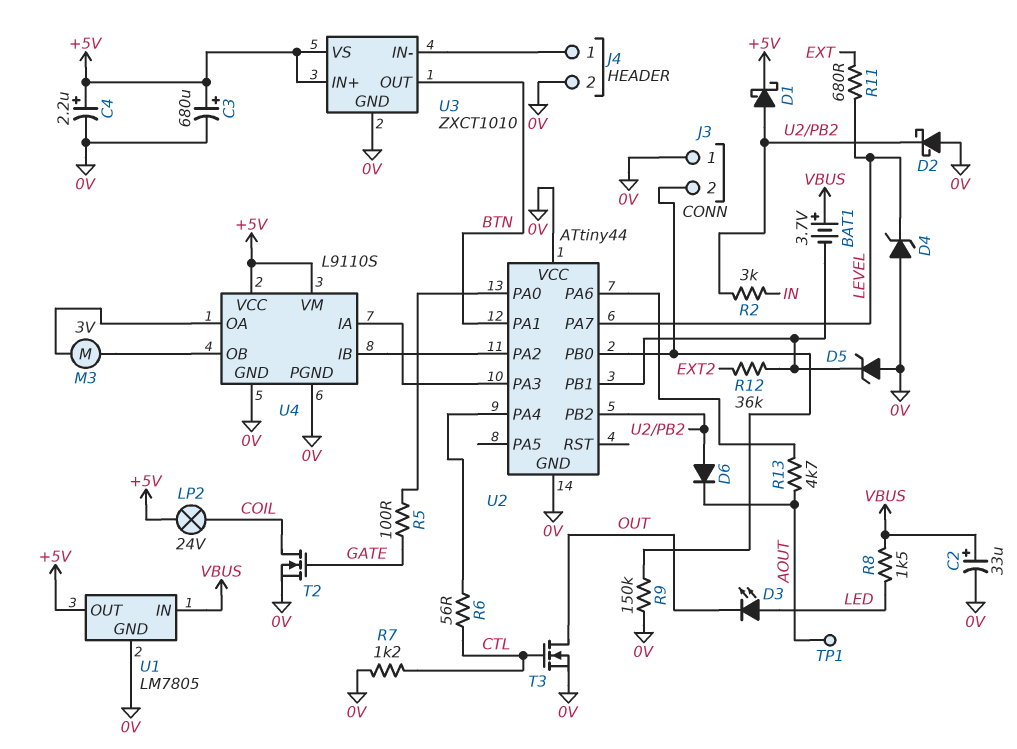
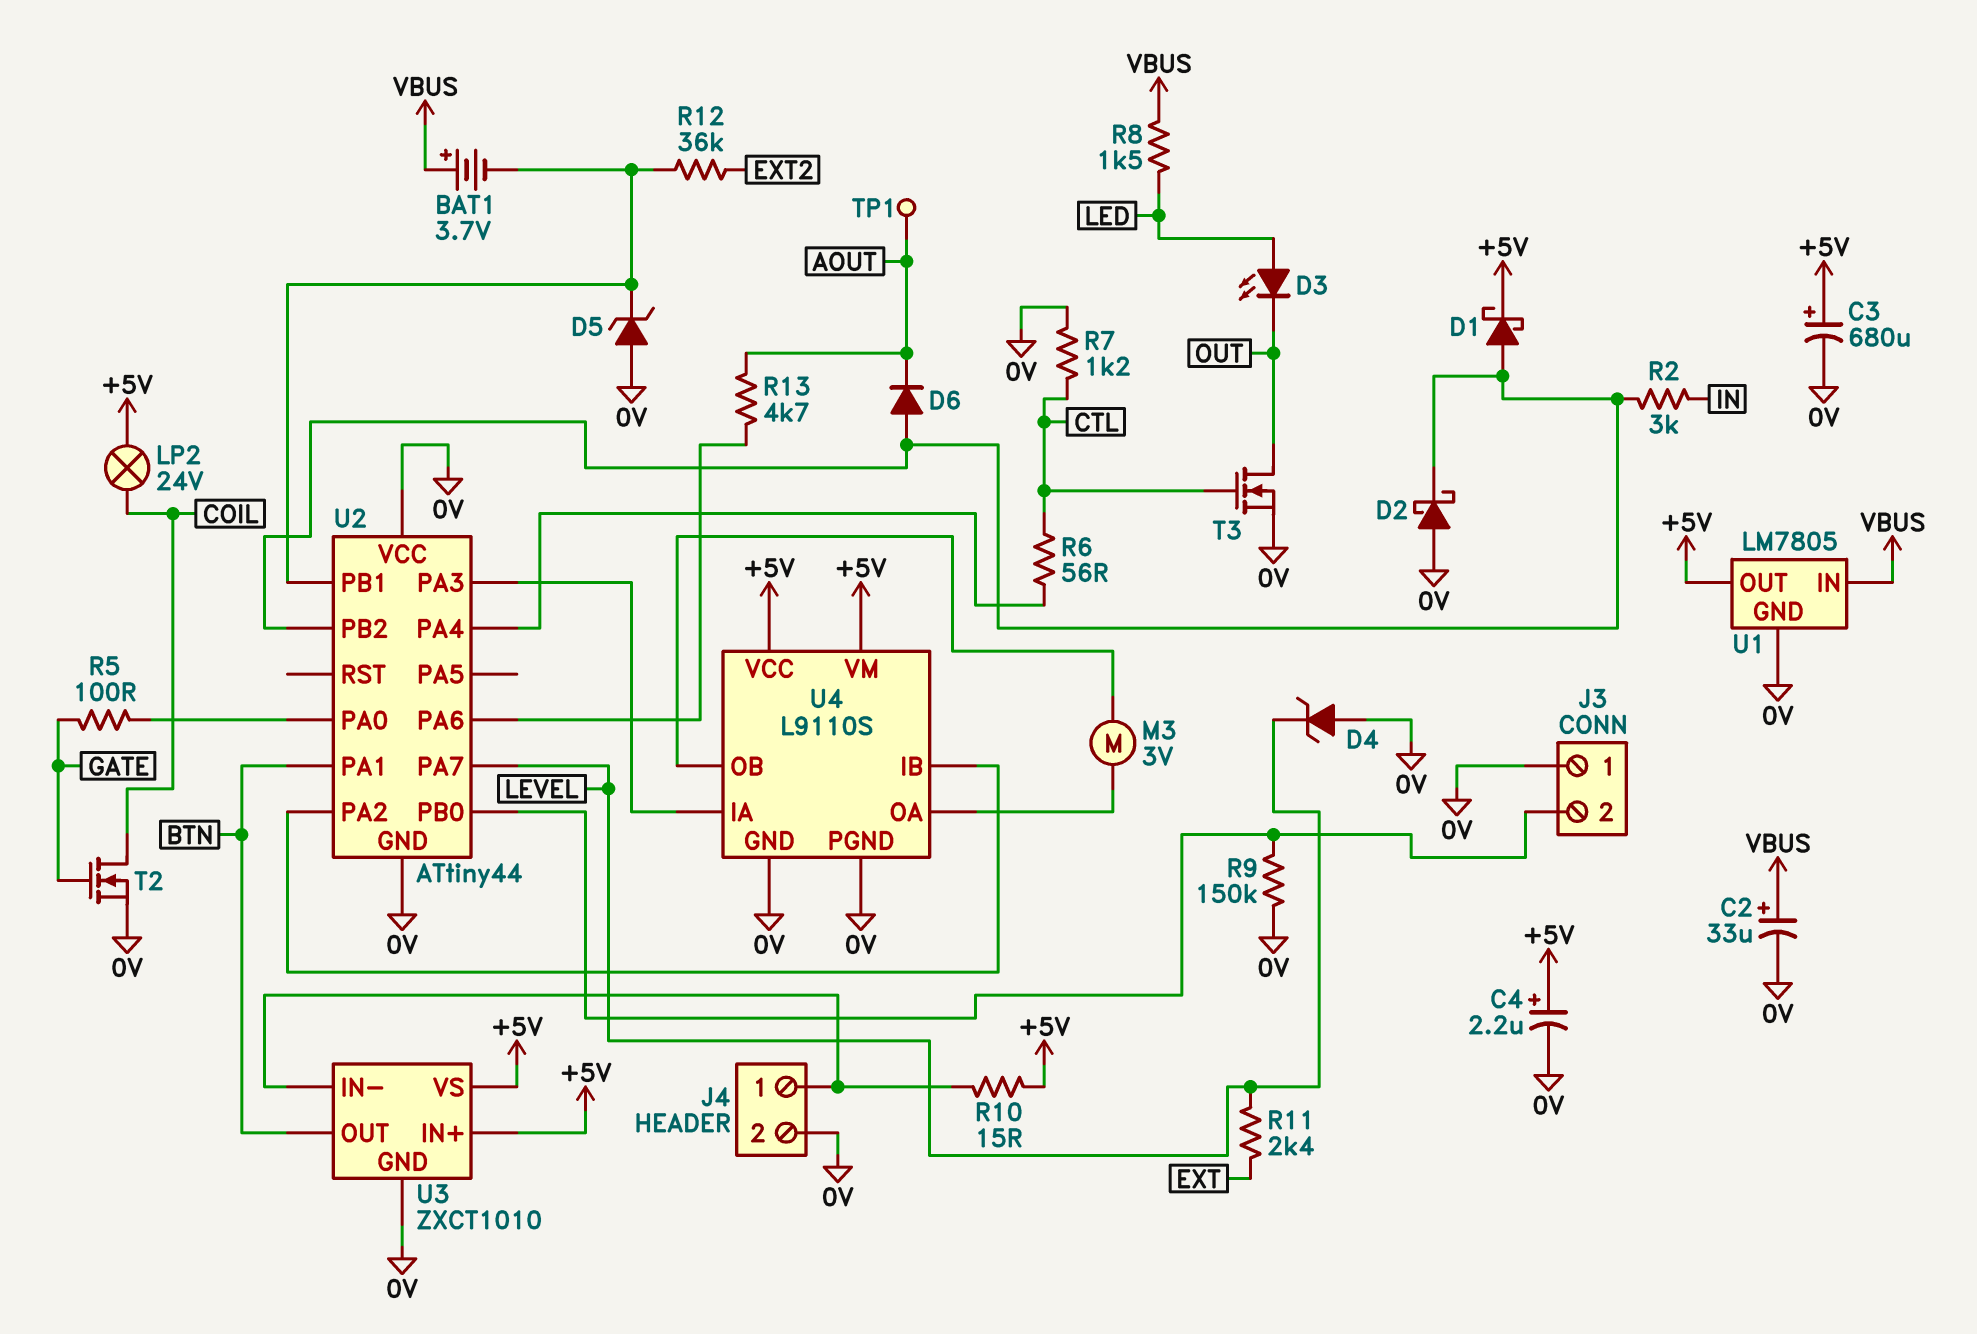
R10: none -> 15 (+5V, J4/1)
R11: 680 (EXT, LEVEL) -> 2.4k (EXT, LEVEL)

